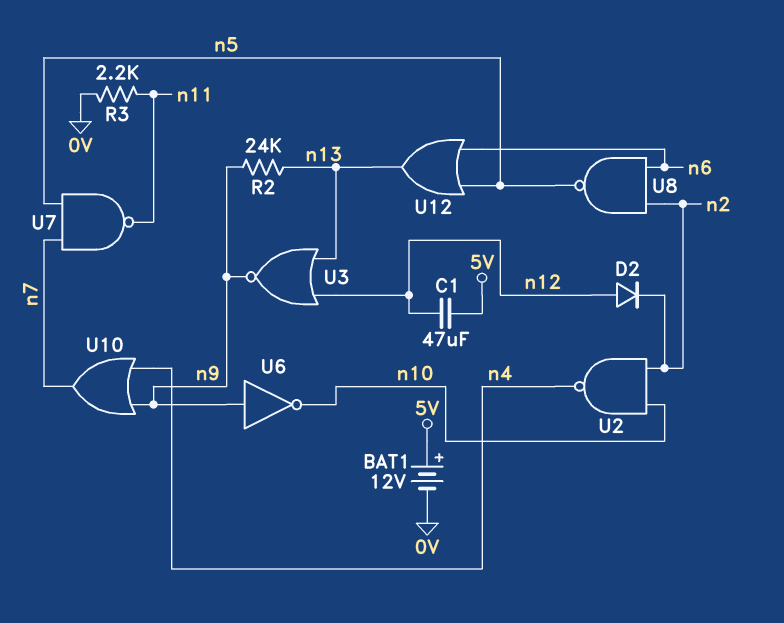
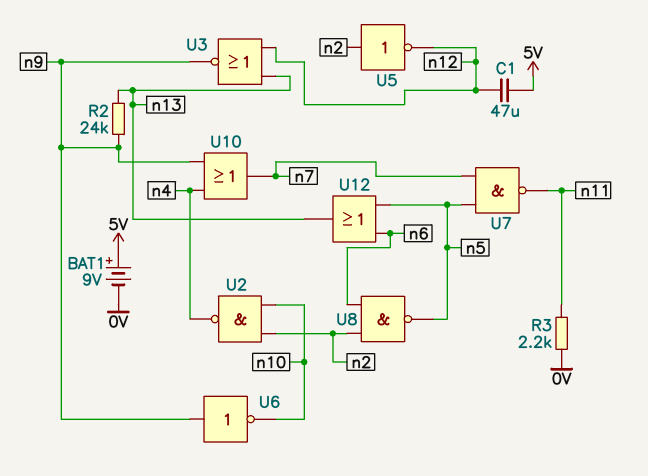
BAT1: 12V (plus 5V, minus 0V) -> 9V (plus 5V, minus 0V)
D2: diode (A n12, K n2) -> none
U5: none -> NOT (in n2, out n12)

